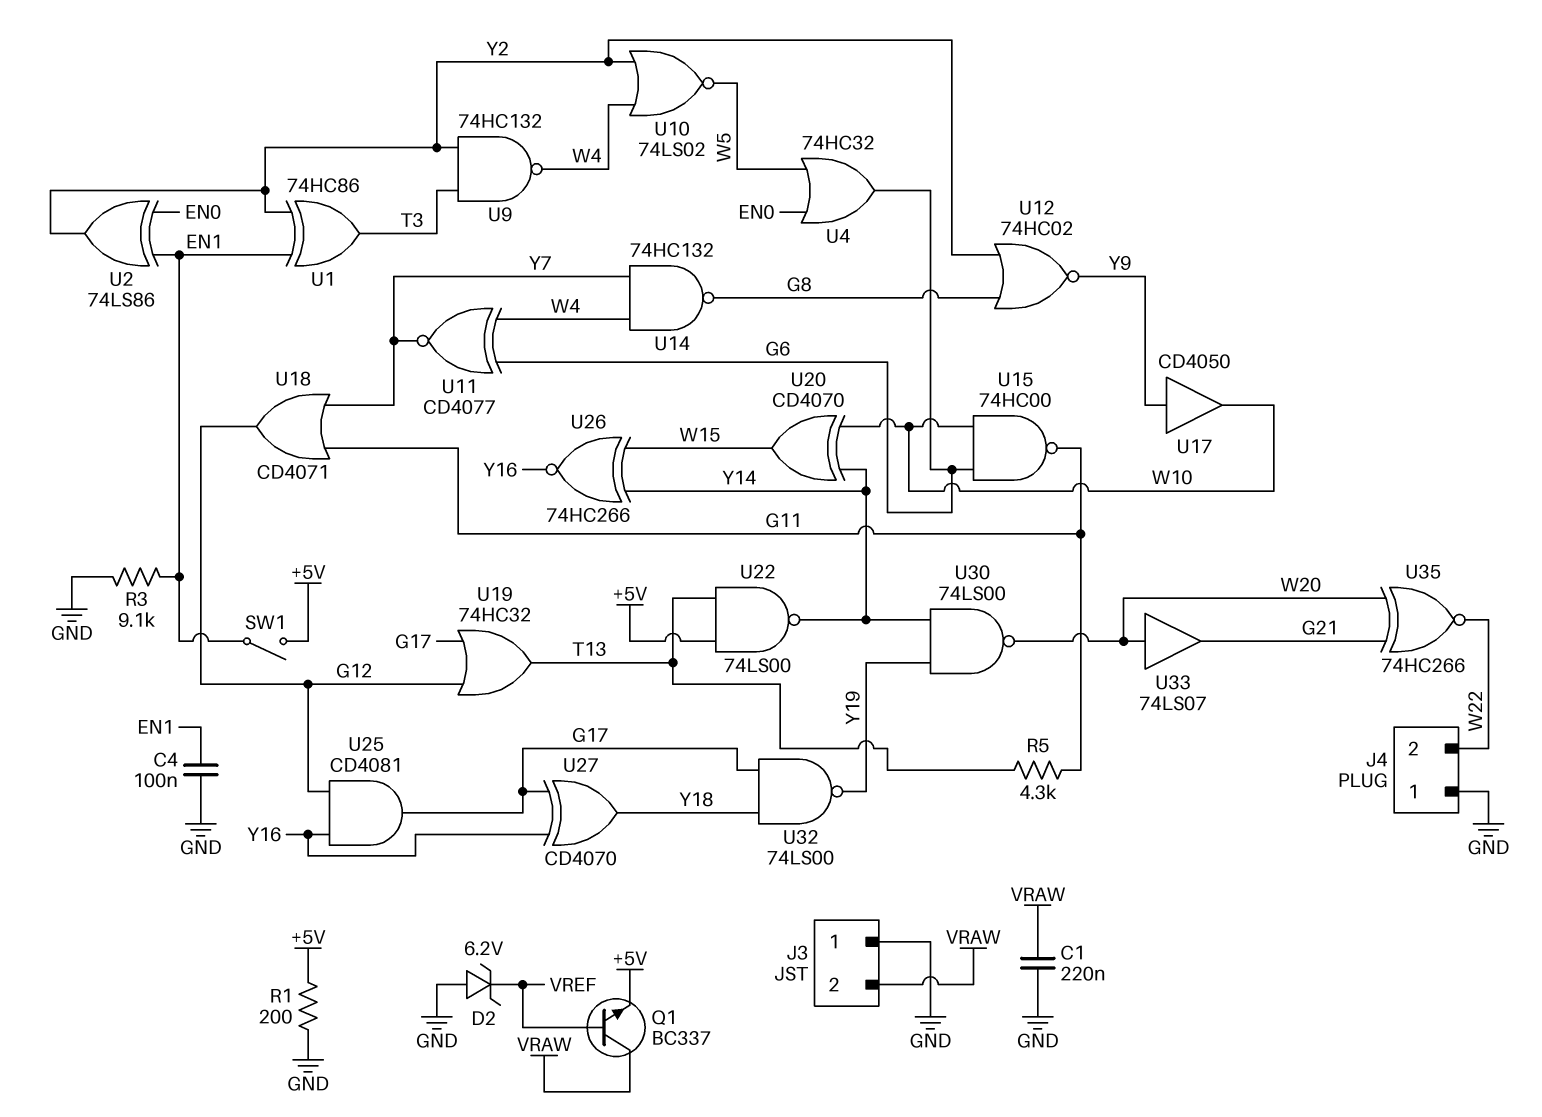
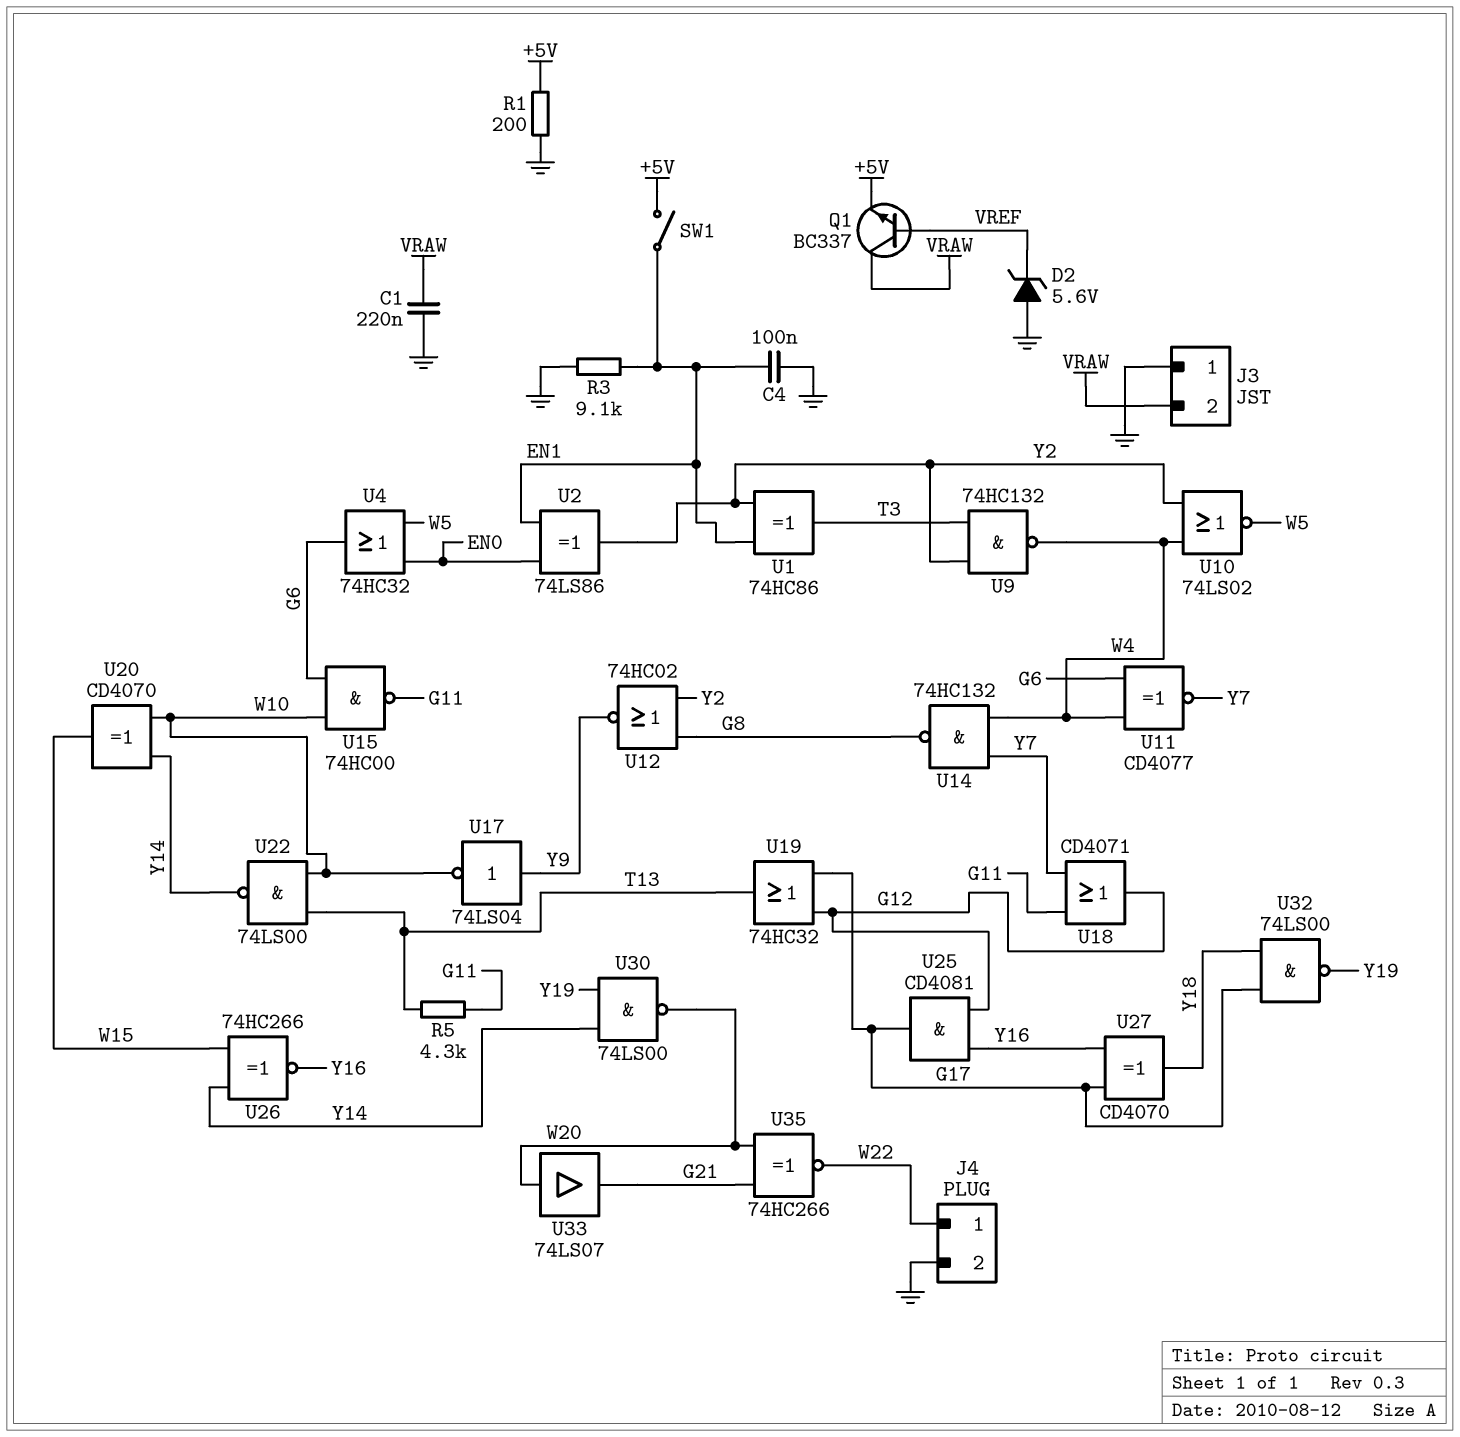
D2: zener 6.2V (A GND, K VREF) -> zener 5.6V (A GND, K VREF)
J4 pin 1: GND -> W22
J4 pin 2: W22 -> GND
U17: buffer CD4050 (in Y9, out W10) -> NOT 74LS04 (in Y9, out W10)
U22: NAND 74LS00 (in +5V, in T13, out Y14) -> NAND 74LS00 (in T13, in W10, out Y14)

